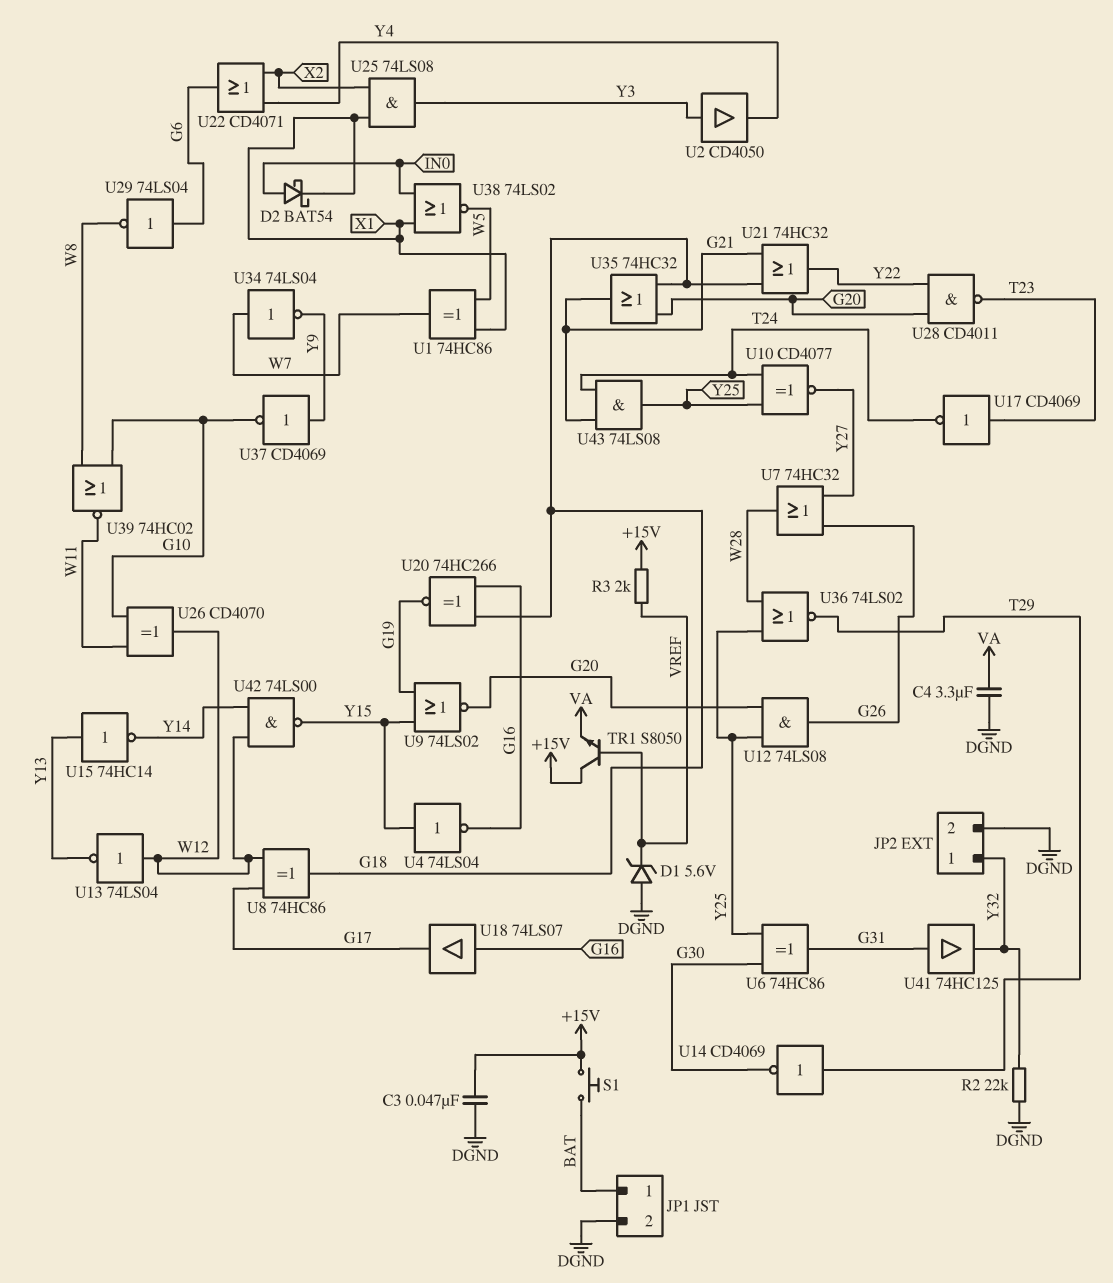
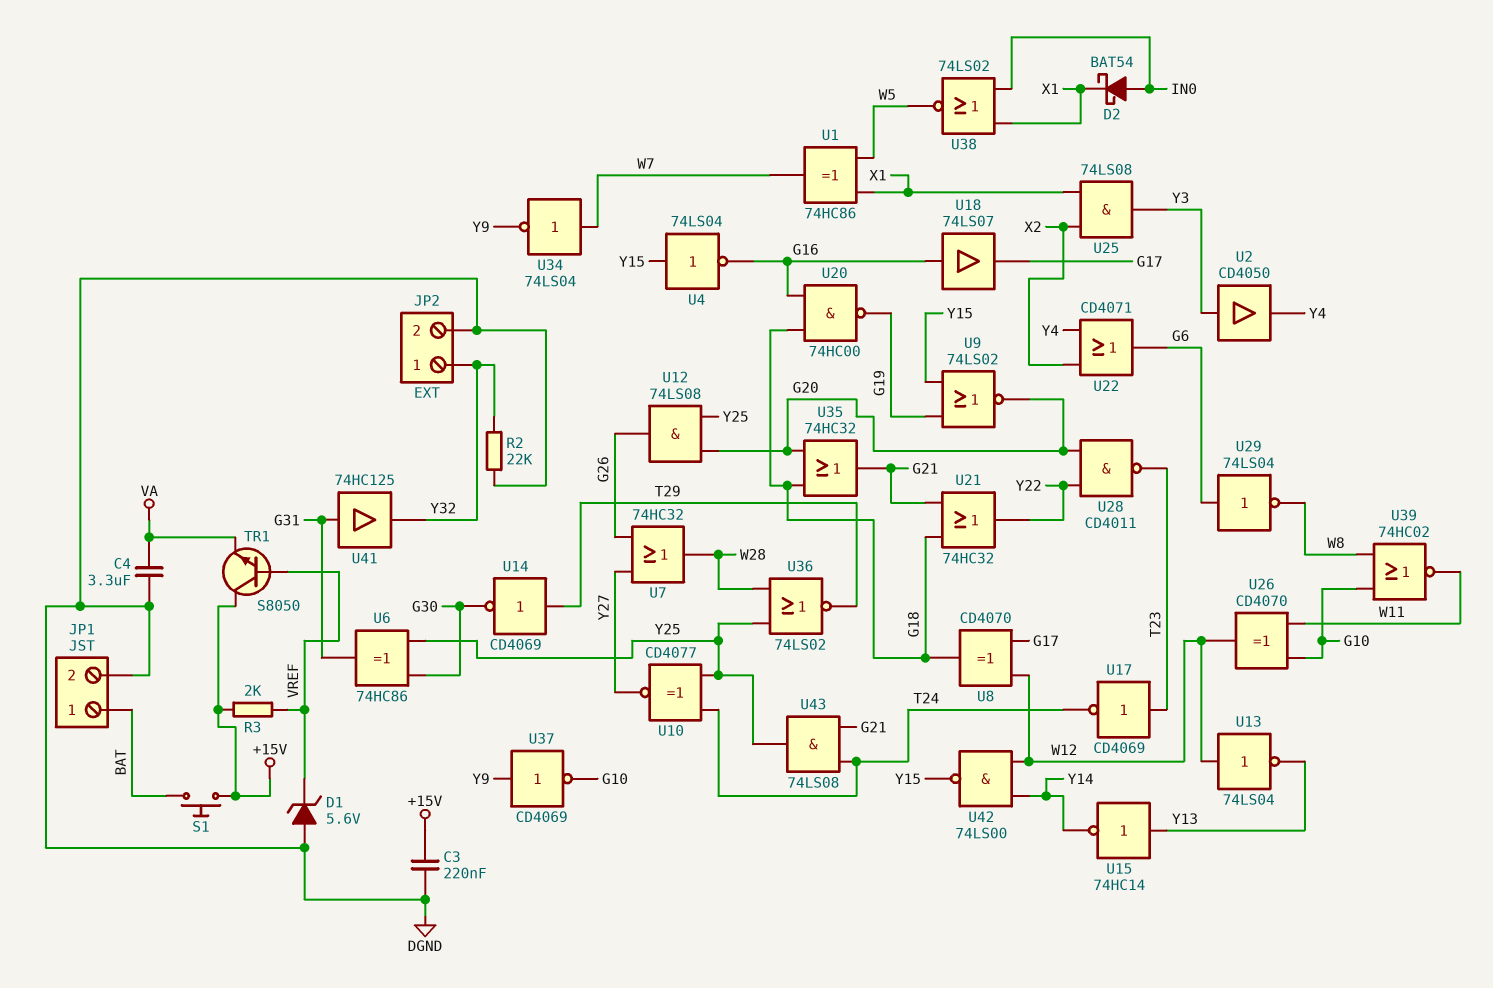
C3: 47nF (+15V, DGND) -> 220nF (+15V, DGND)
U8: XOR 74HC86 (in G17, in W12, out G18) -> XOR CD4070 (in G17, in W12, out G18)
U20: XNOR 74HC266 (in G16, in G18, out G19) -> NAND 74HC00 (in G16, in G18, out G19)

